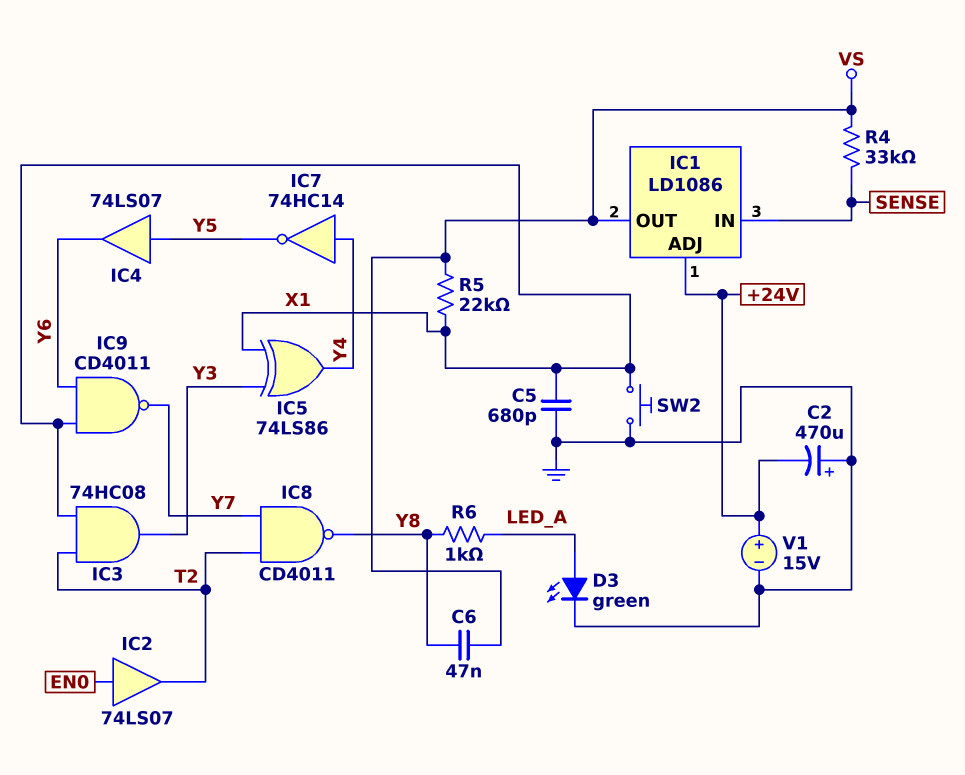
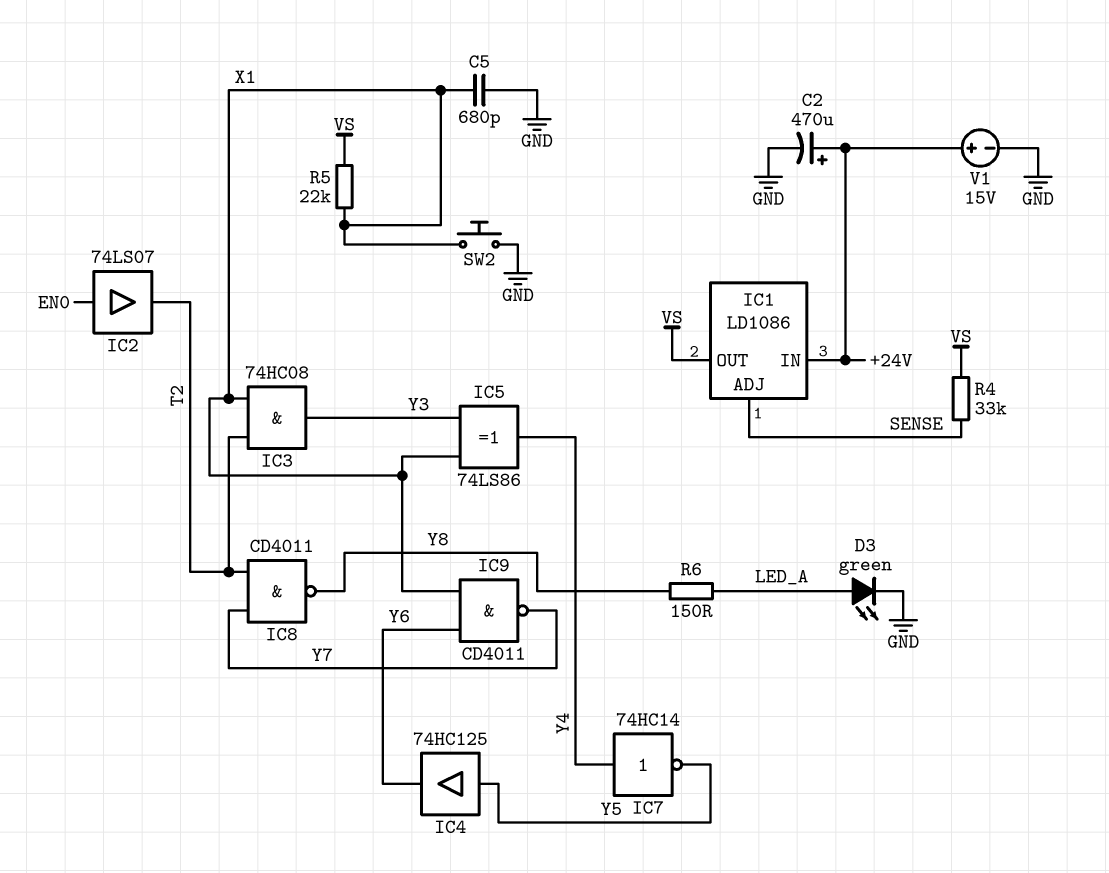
C2: 470uF (plus GND, minus +24V) -> 470uF (plus +24V, minus GND)
C6: 47nF (VS, Y8) -> none
IC1 pin ADJ: +24V -> SENSE
IC1 pin IN: SENSE -> +24V
IC4: buffer 74LS07 (in Y5, out Y6) -> buffer 74HC125 (in Y5, out Y6)
R6: 1k (LED_A, Y8) -> 150 (LED_A, Y8)

